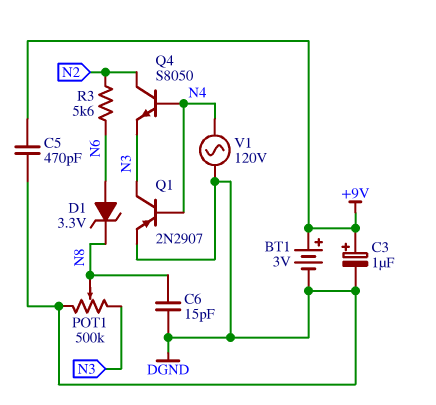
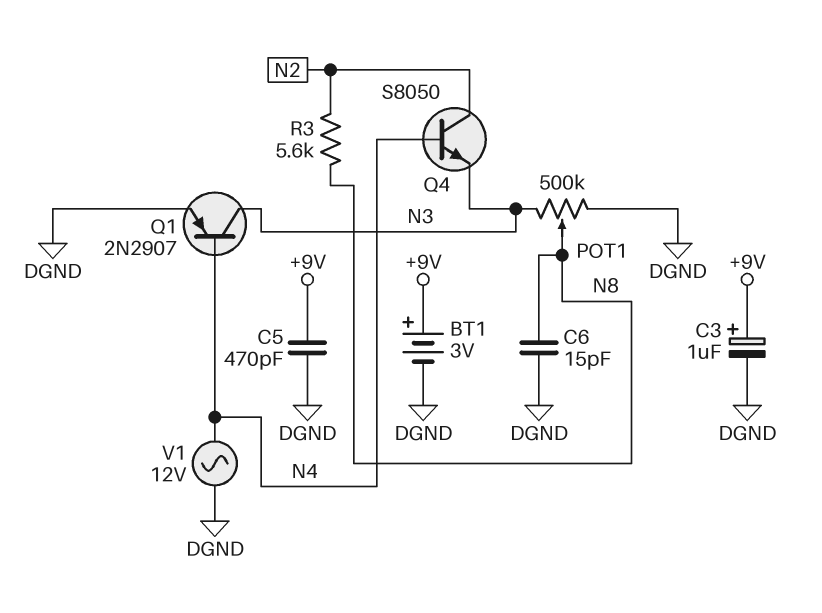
D1: zener 3.3V (A N6, K N8) -> none
R3: 5.6k (N2, N6) -> 5.6k (N2, N8)
V1: AC 120V (DGND, N4) -> AC 12V (DGND, N4)

